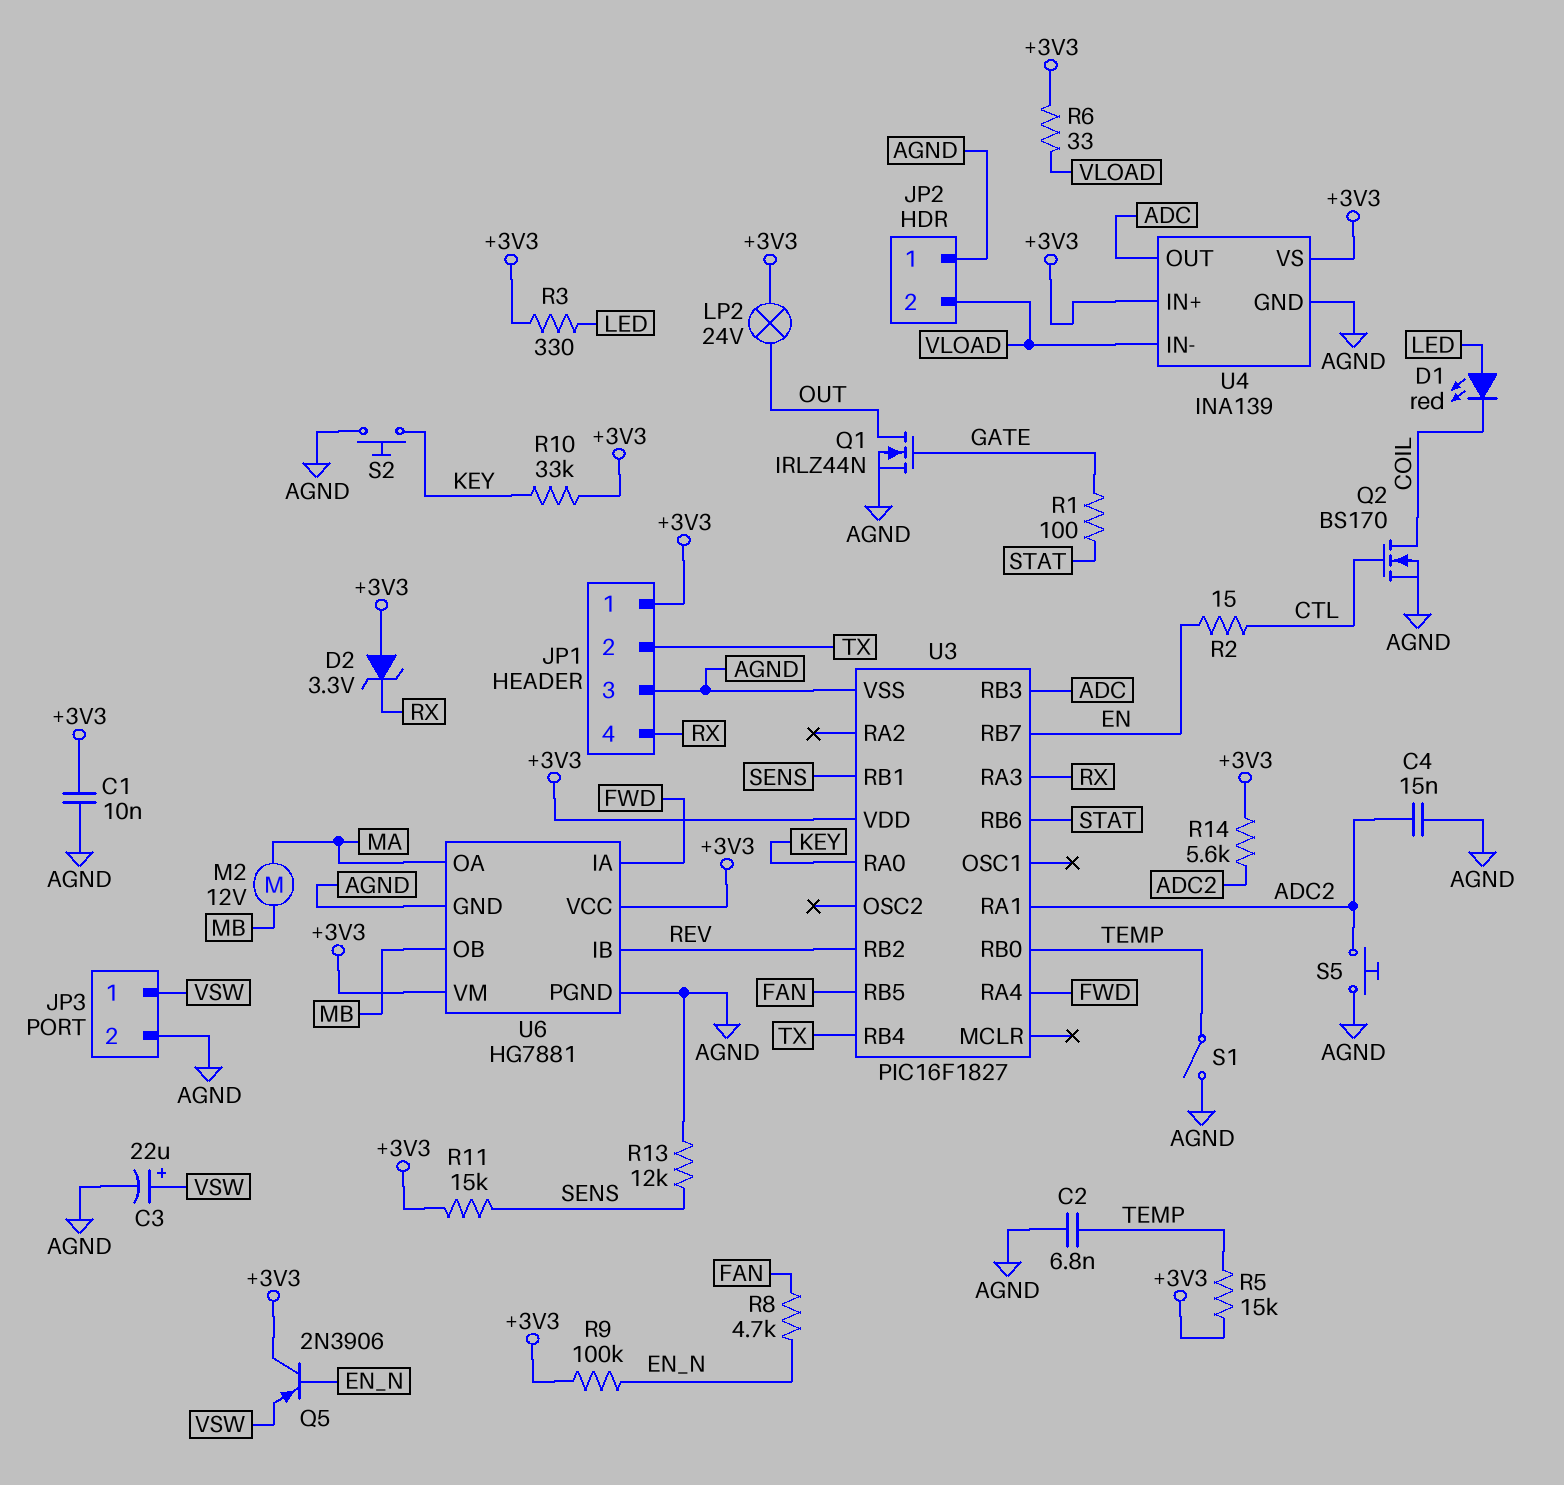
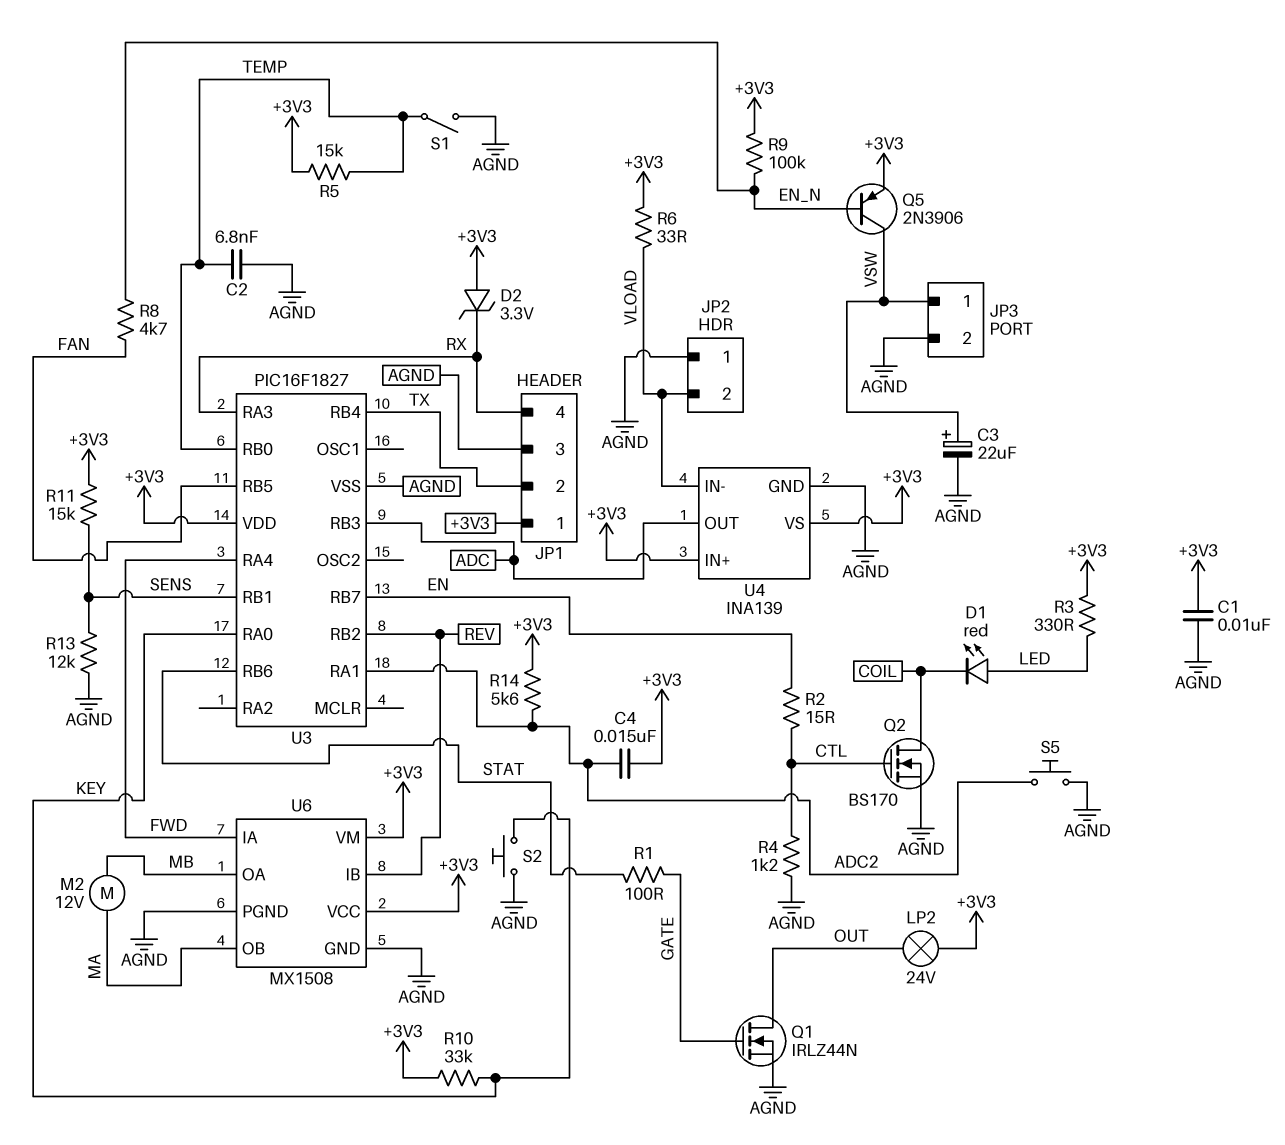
C4: 15nF (ADC2, AGND) -> 15nF (+3V3, ADC2)
Q5: PNP 2N3906 (B EN_N, C +3V3, E VSW) -> PNP 2N3906 (B EN_N, C VSW, E +3V3)
R4: none -> 1.2k (AGND, CTL)
U6: HG7881 -> MX1508
U6 pin OA: MA -> MB
U6 pin OB: MB -> MA

